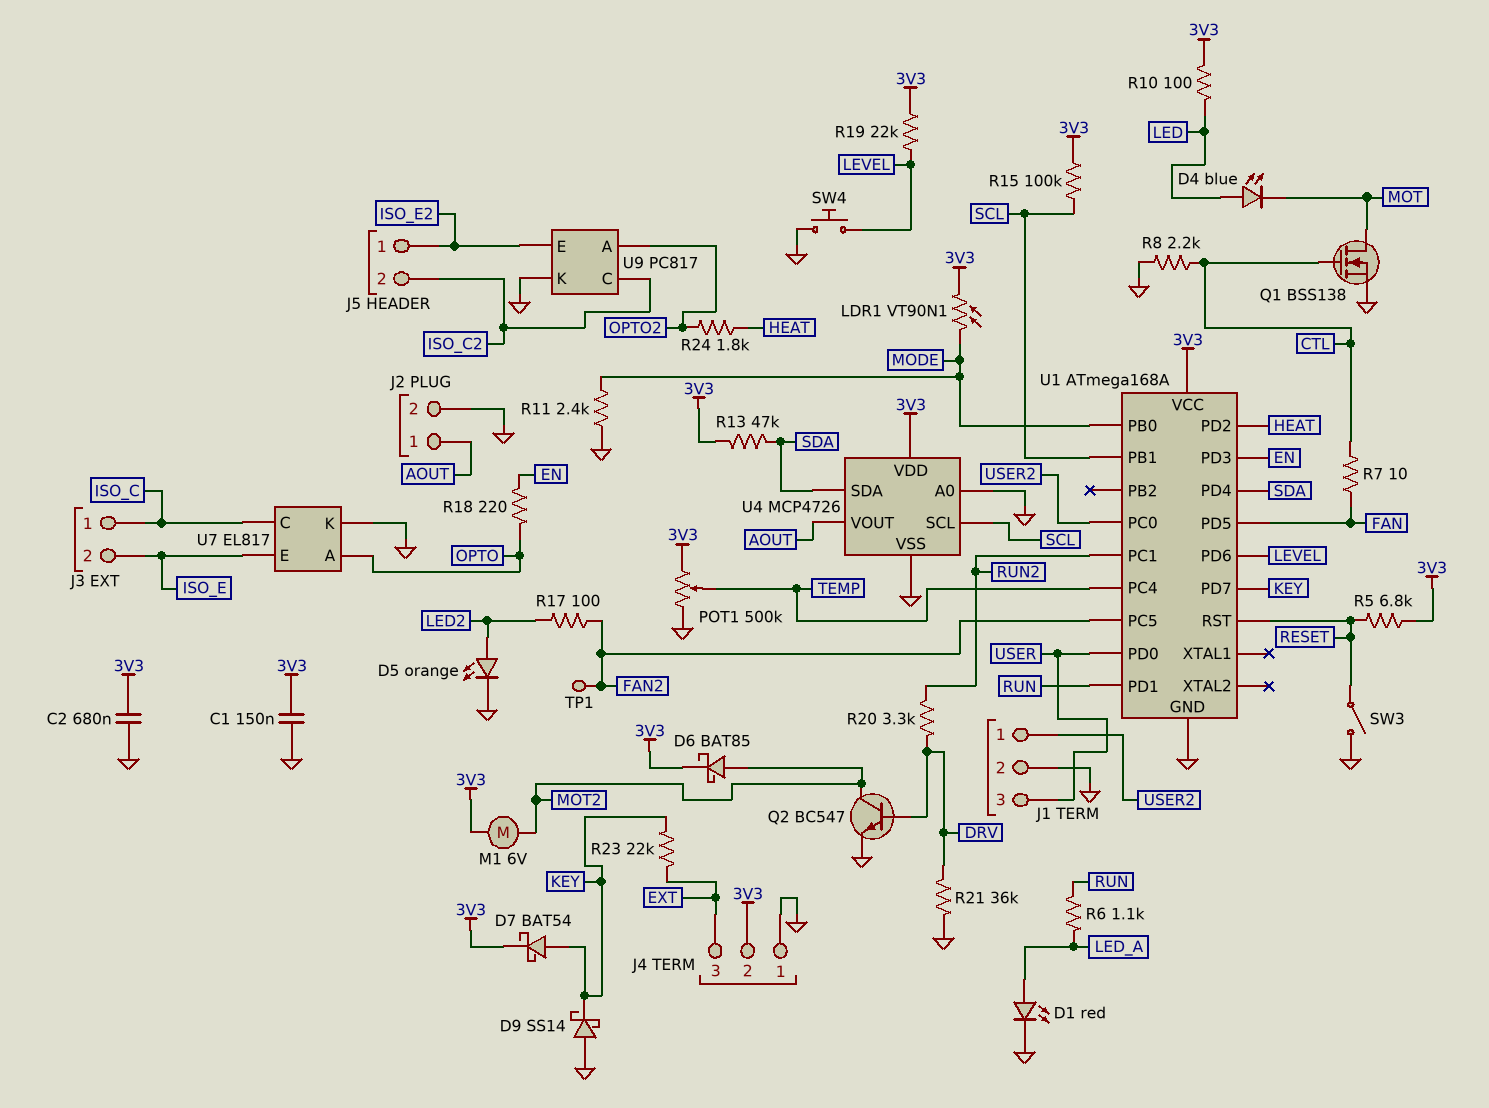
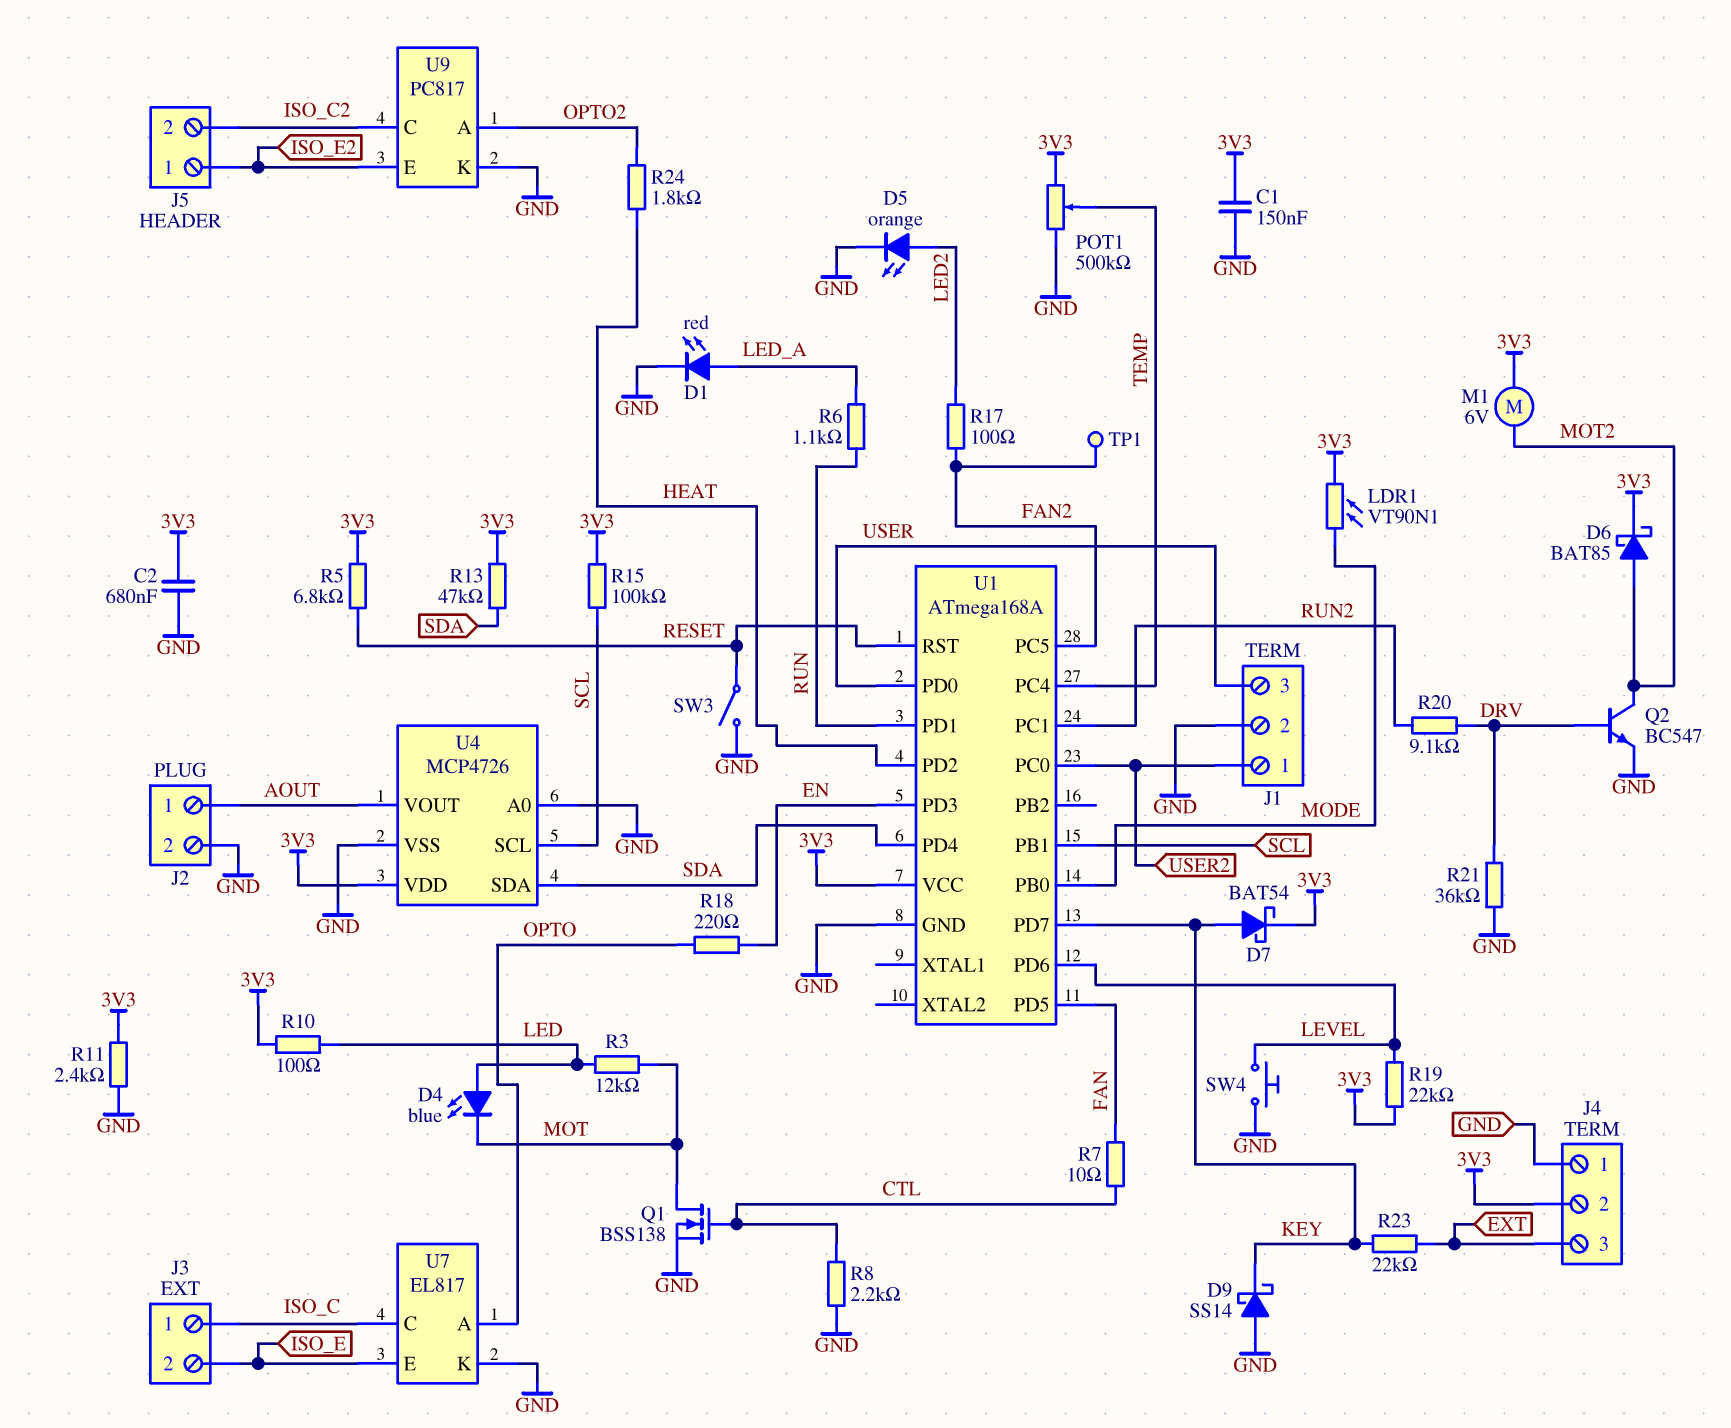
R3: none -> 12k (LED, MOT)
R11: 2.4k (GND, MODE) -> 2.4k (3V3, GND)
R20: 3.3k (DRV, RUN2) -> 9.1k (DRV, RUN2)

